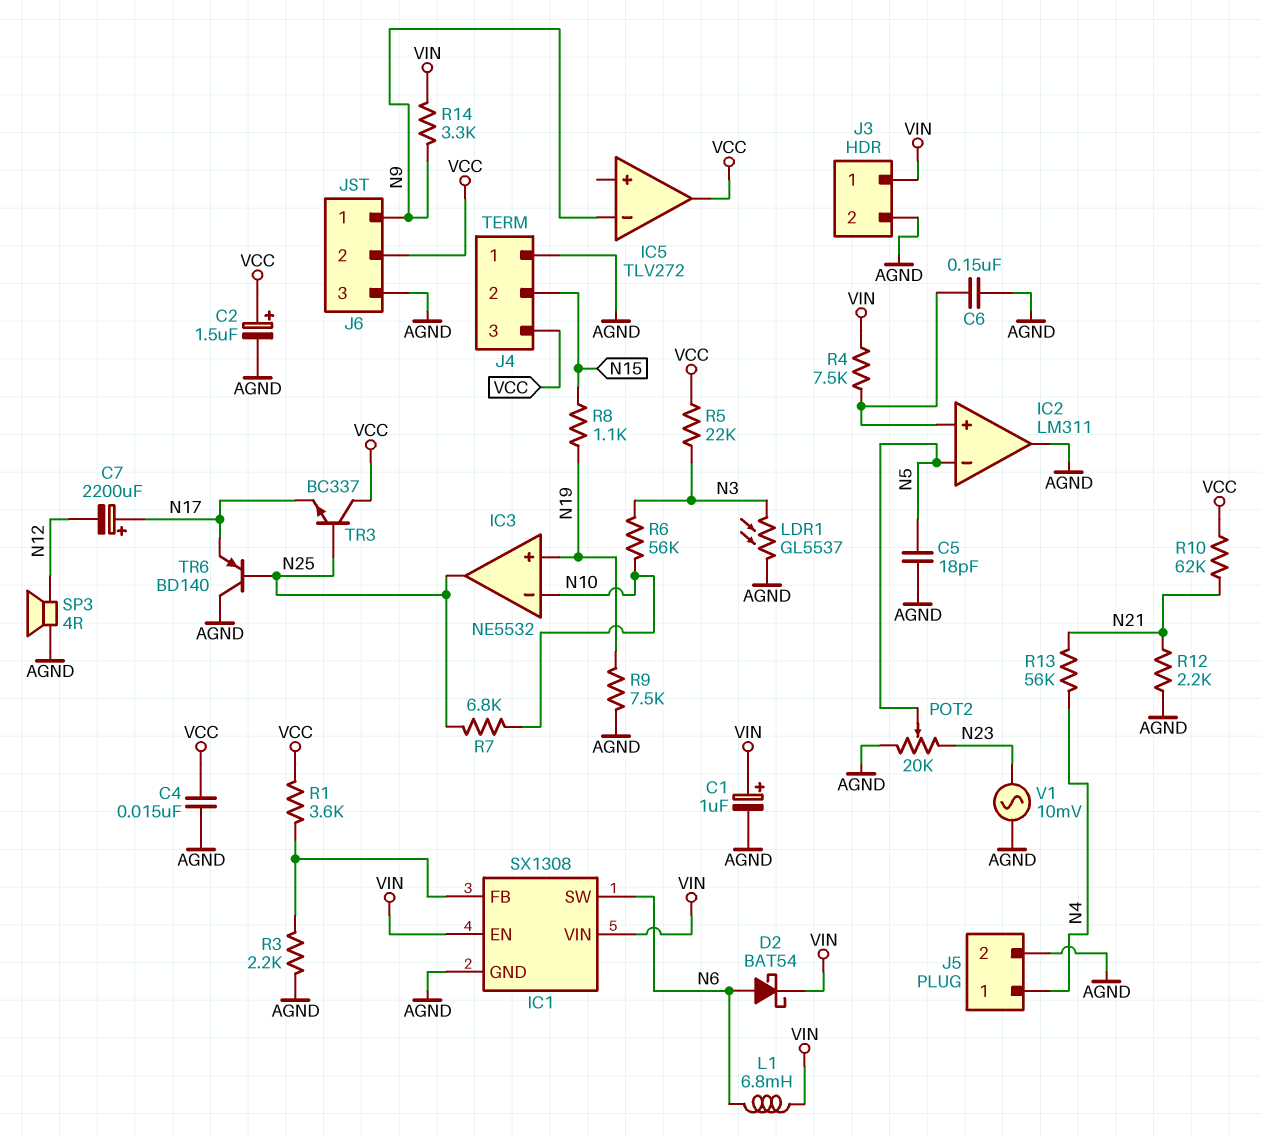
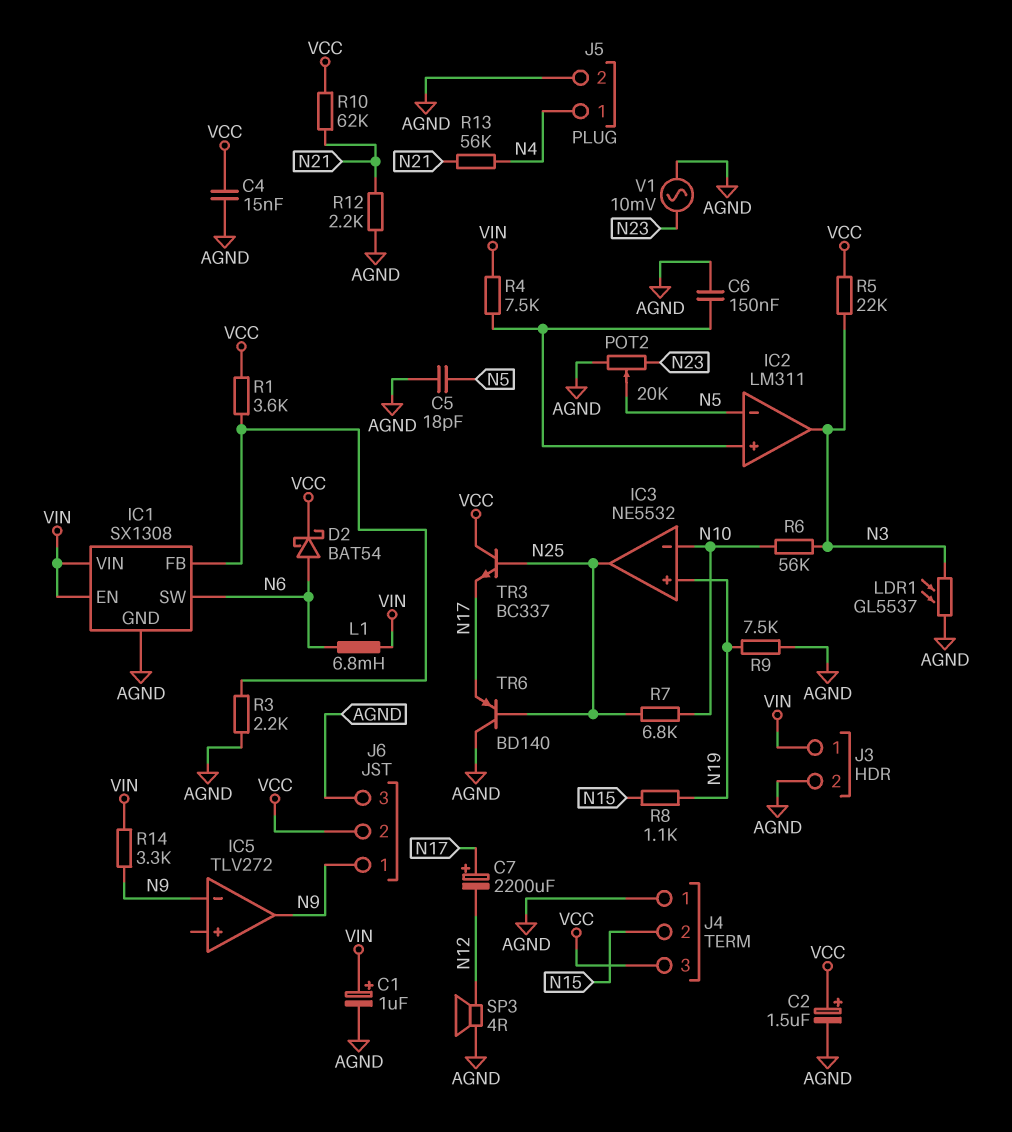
D2: schottky BAT54 (A N6, K VIN) -> schottky BAT54 (A N6, K VCC)
IC2 pin out: AGND -> N3
IC5 pin out: VCC -> N9

